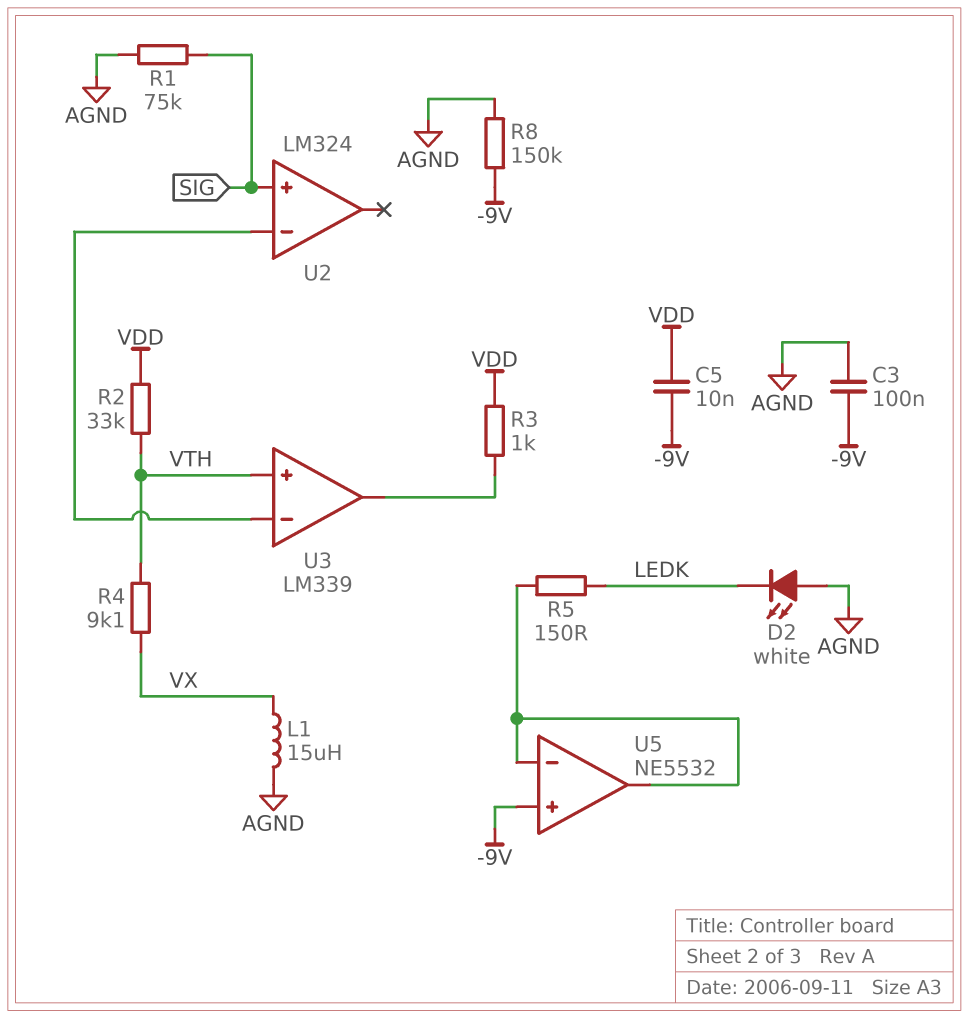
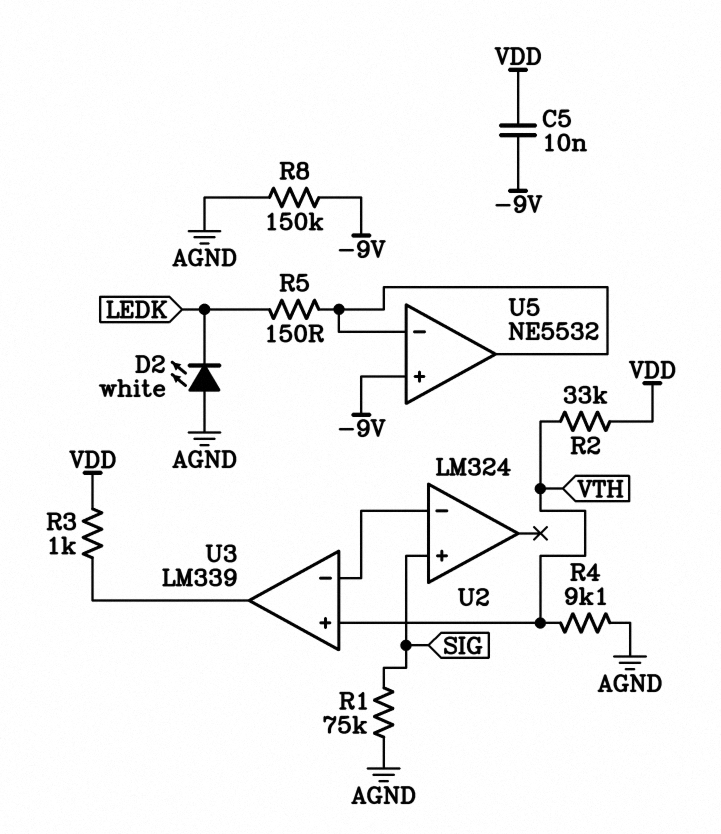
C3: 100nF (-9V, AGND) -> none
L1: 15uH (AGND, VX) -> none
R4: 9.1k (VTH, VX) -> 9.1k (AGND, VTH)

